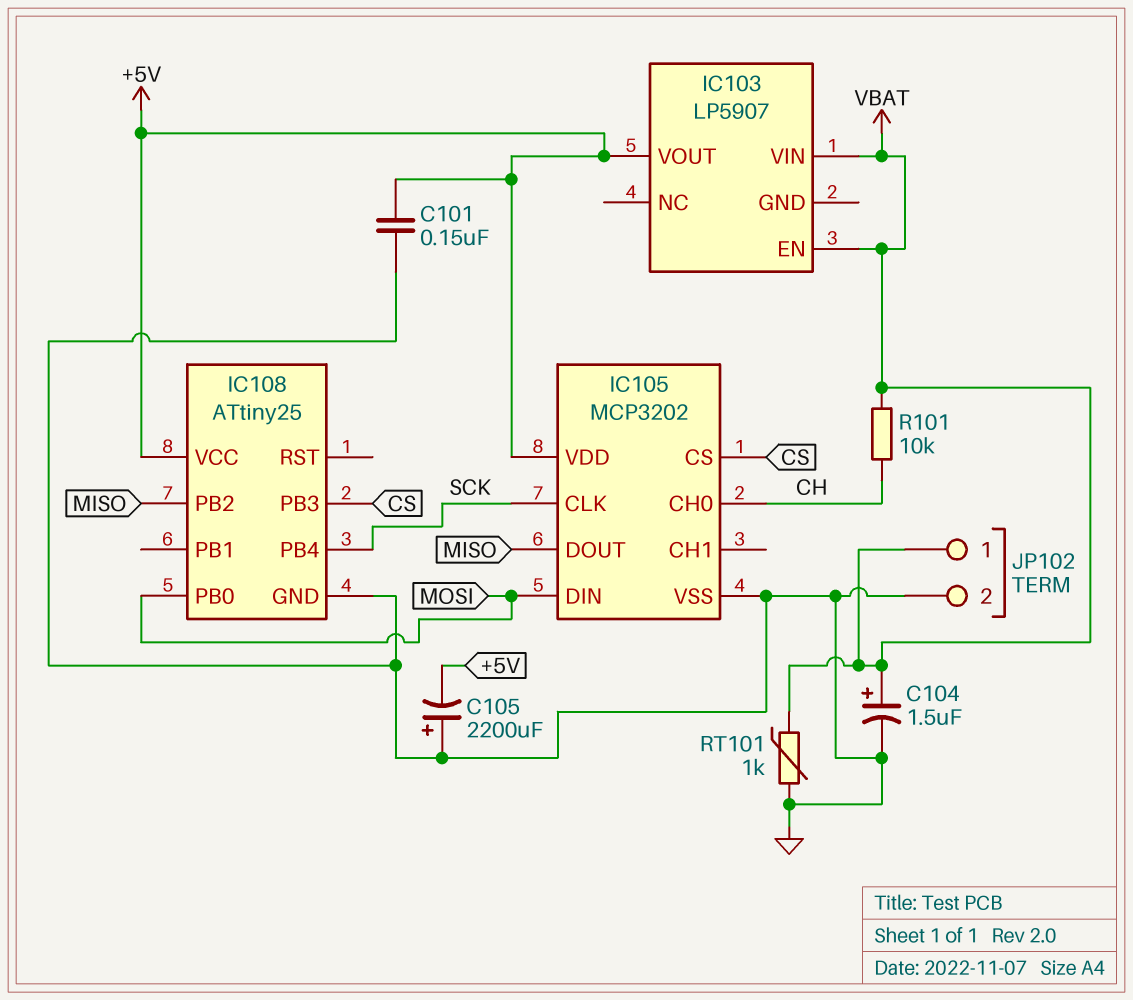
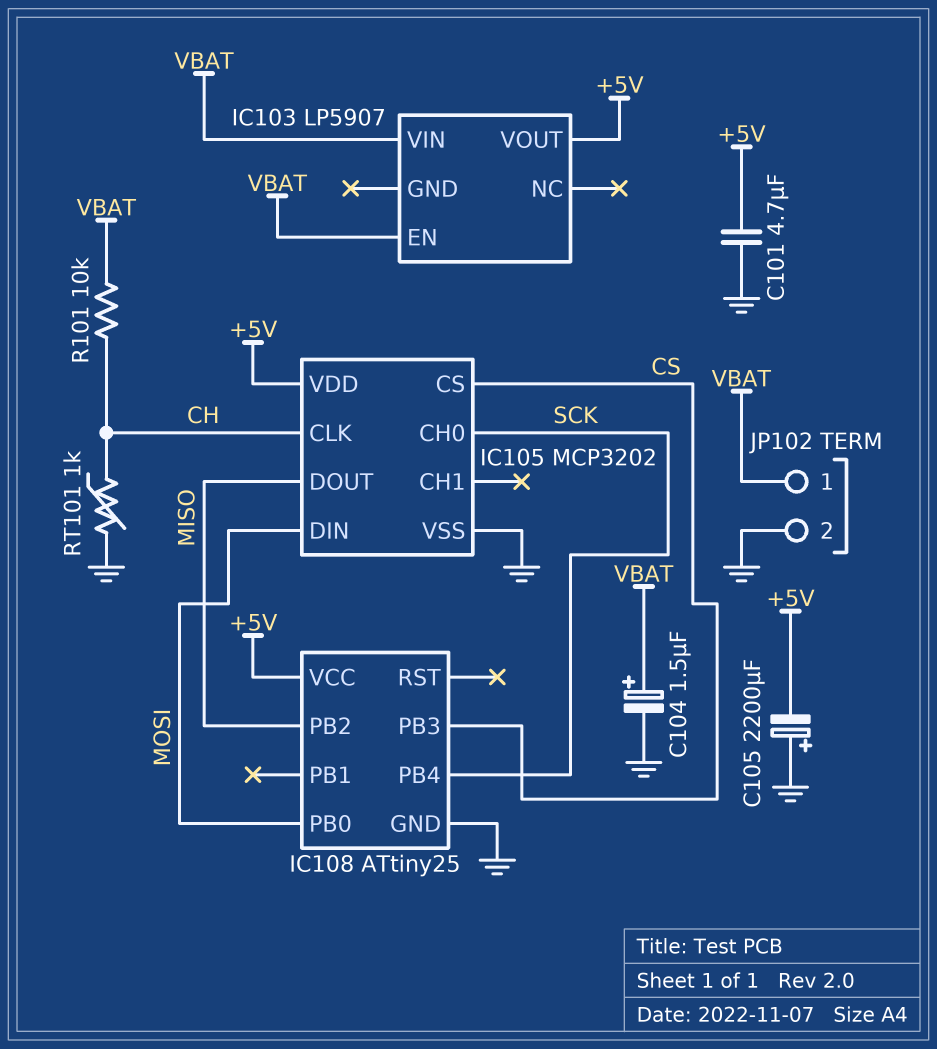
C101: 150nF (+5V, GND) -> 4.7uF (+5V, GND)
IC105 pin CH0: CH -> SCK
IC105 pin CLK: SCK -> CH
RT101: 1k (GND, VBAT) -> 1k (CH, GND)

